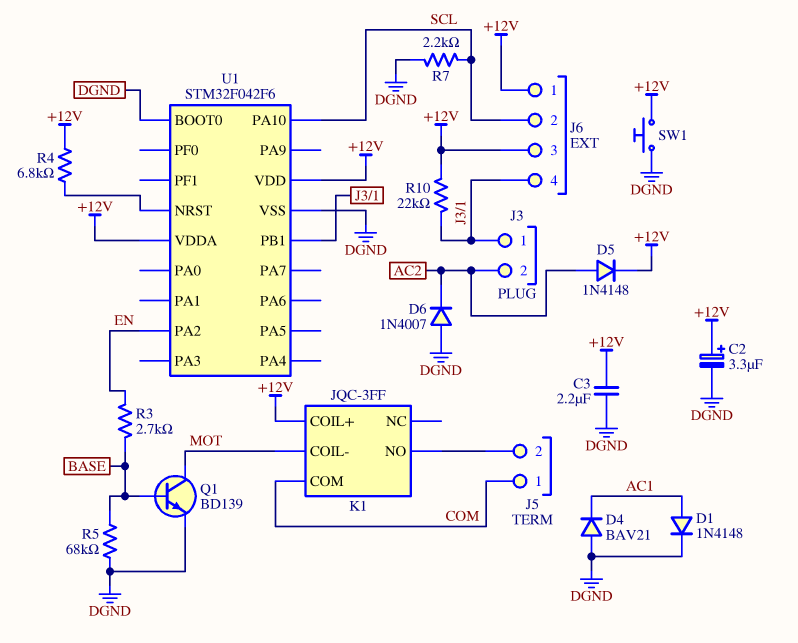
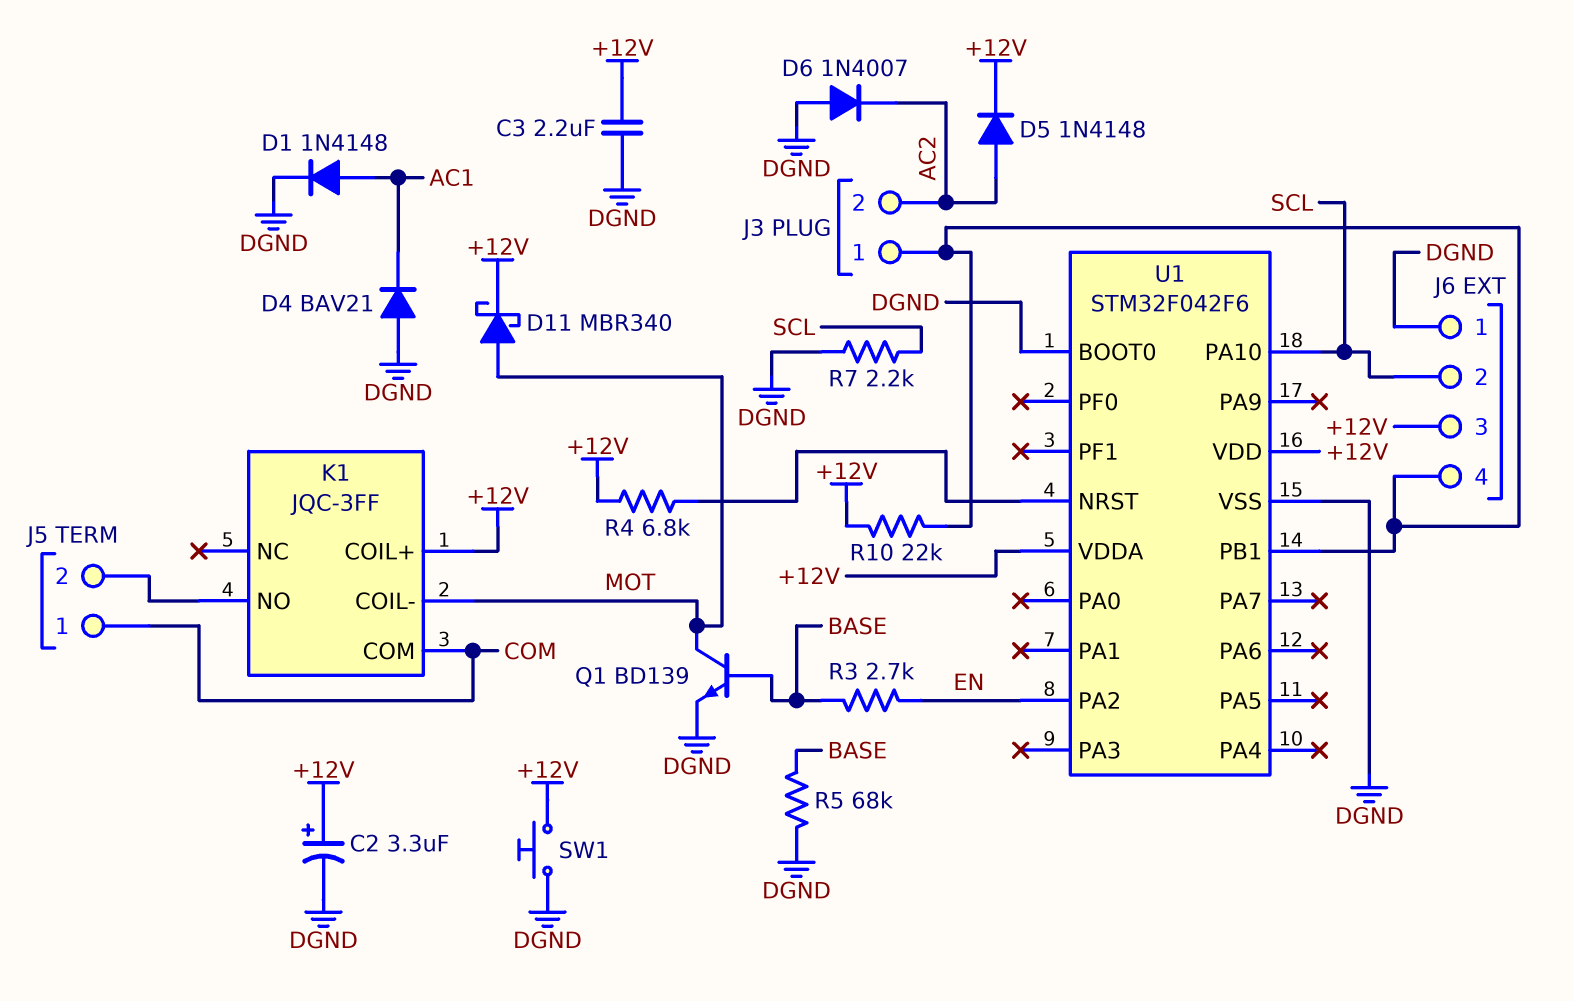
D11: none -> schottky MBR340 (A MOT, K +12V)
J6 pin 1: +12V -> DGND

